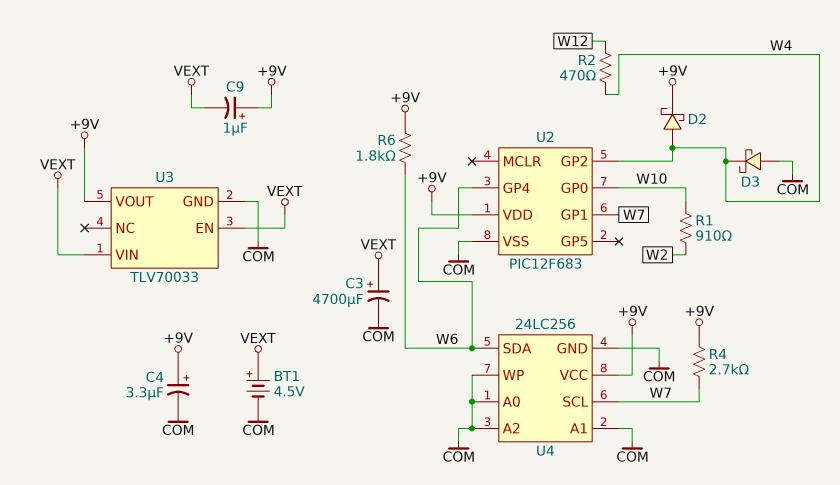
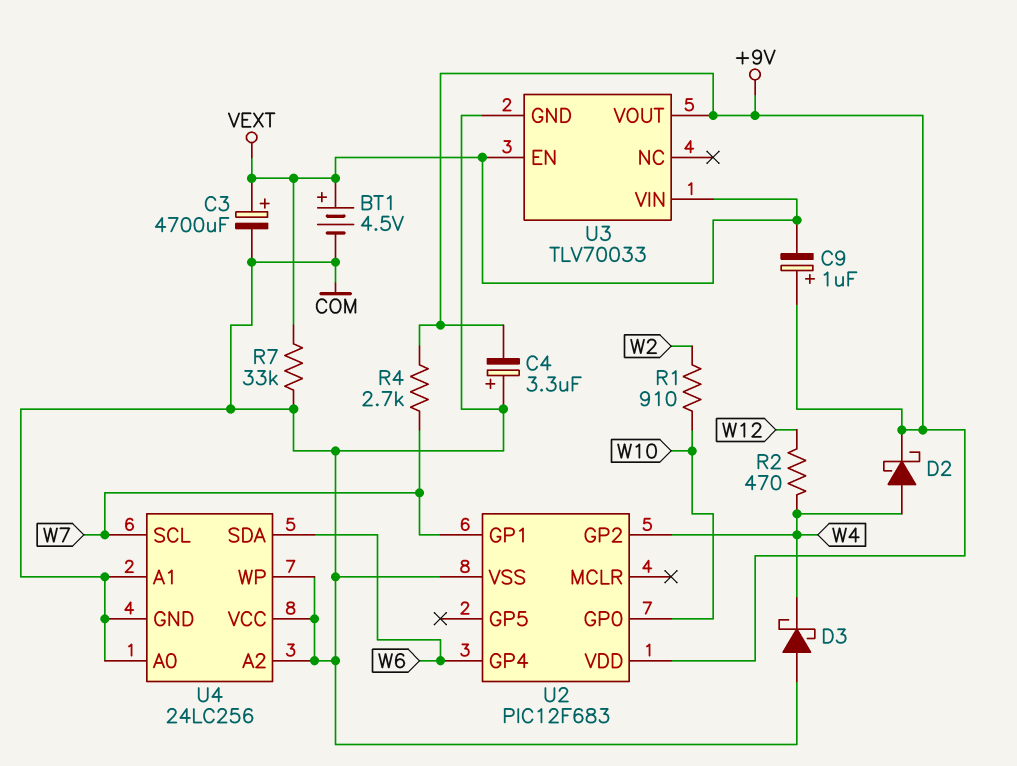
C4: 3.3uF (plus +9V, minus COM) -> 3.3uF (plus COM, minus +9V)
R6: 1.8k (+9V, W6) -> none
R7: none -> 33k (COM, VEXT)
U4 pin VCC: +9V -> COM

